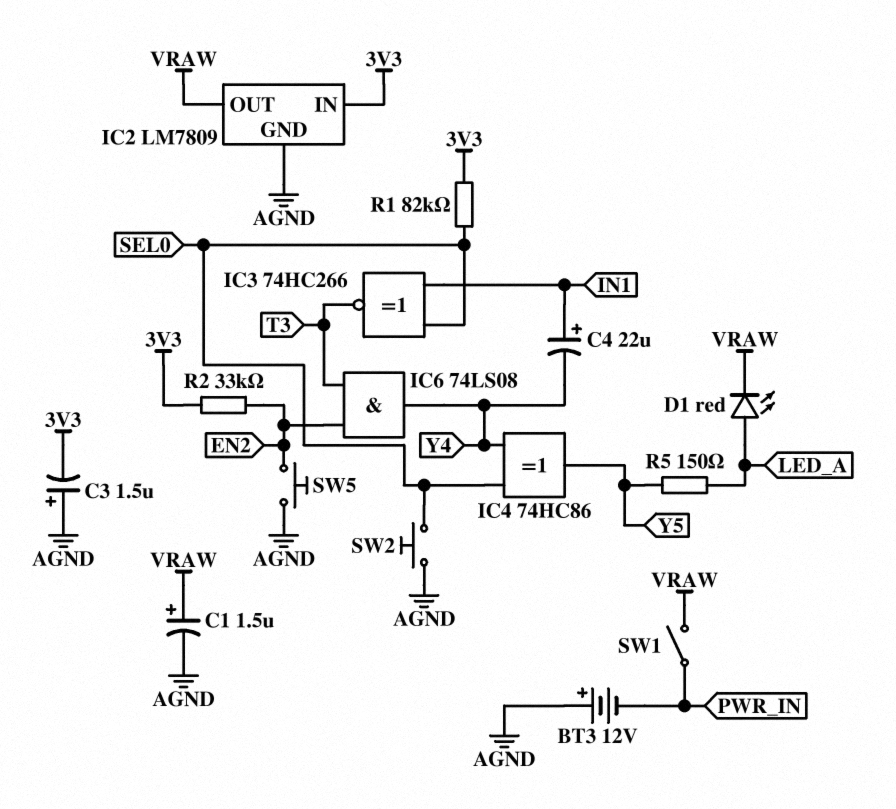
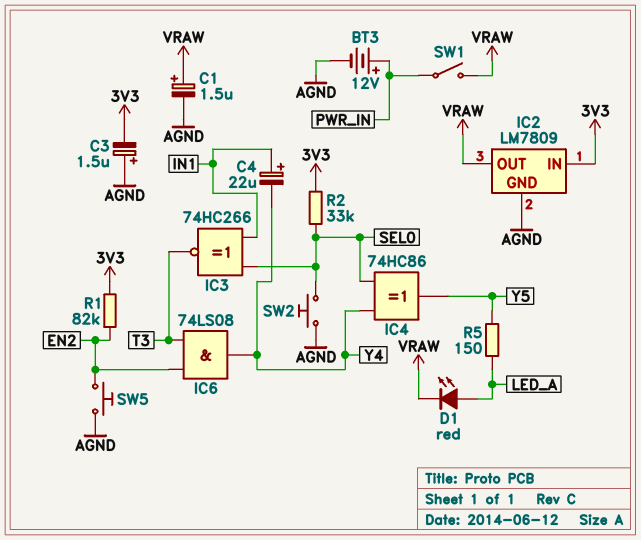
BT3: 12V (plus AGND, minus PWR_IN) -> 12V (plus PWR_IN, minus AGND)
R1: 82k (3V3, SEL0) -> 82k (3V3, EN2)
R2: 33k (3V3, EN2) -> 33k (3V3, SEL0)

